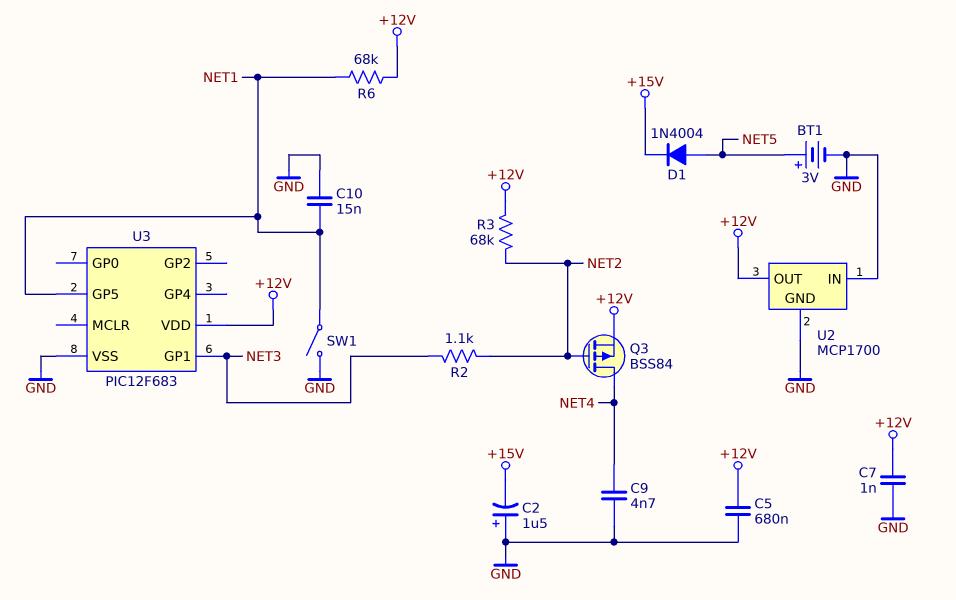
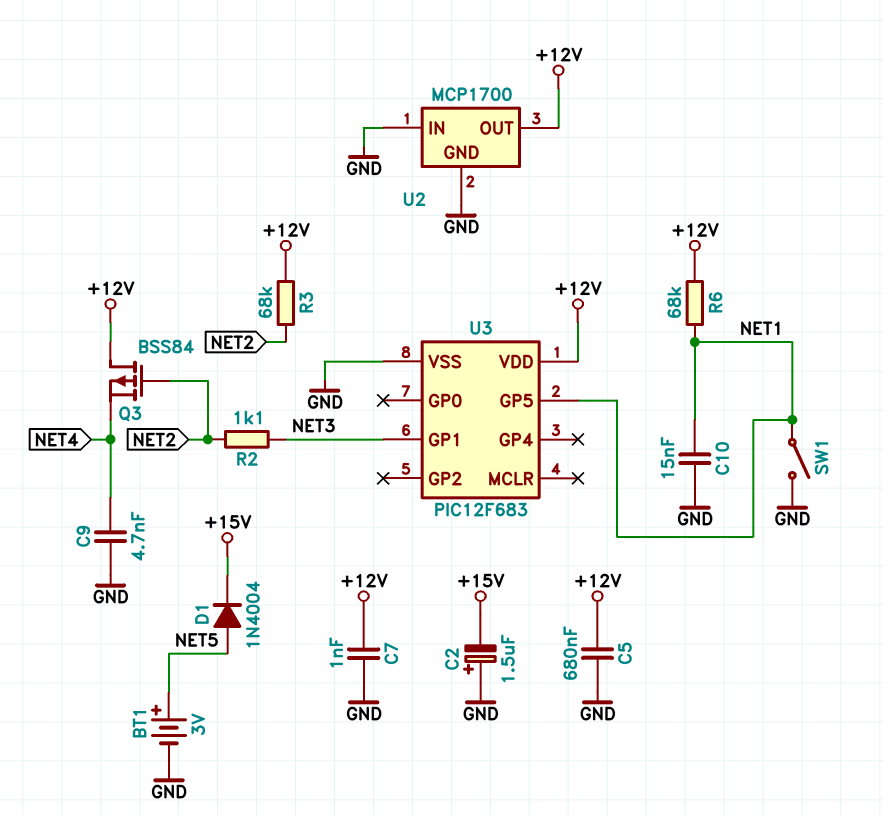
Q3: PMOS BSS84 (G NET2, D NET4, S +12V) -> PMOS BSS84 (G NET2, D +12V, S NET4)

